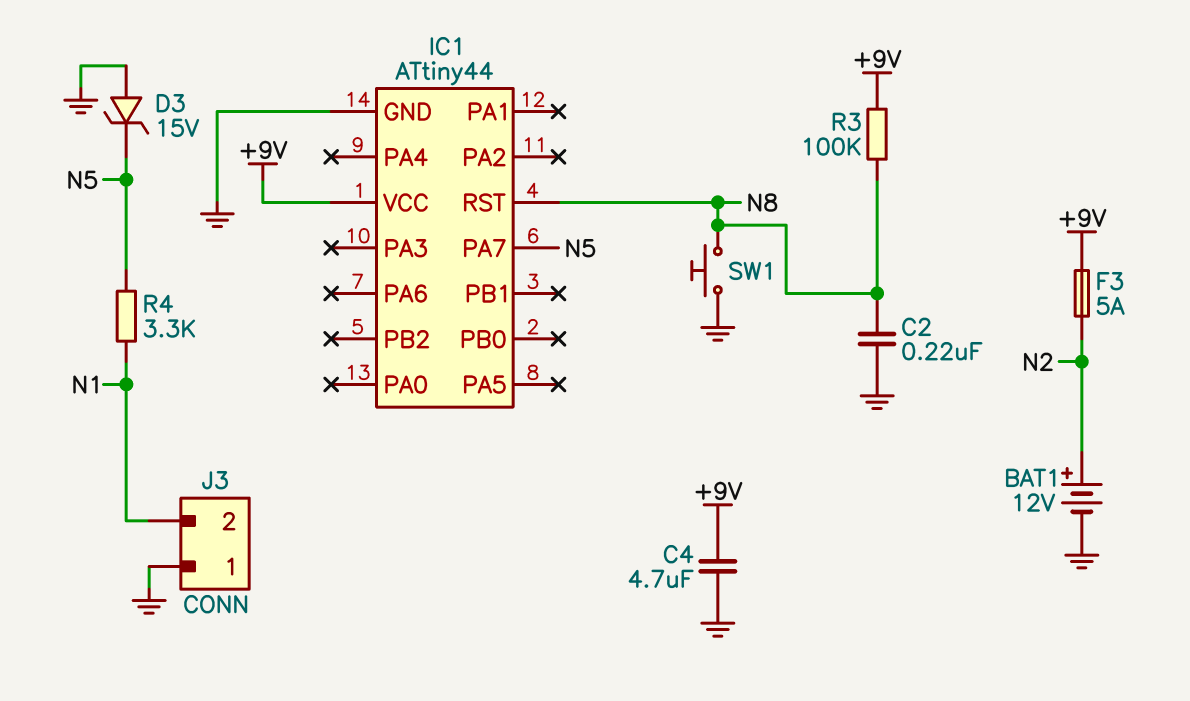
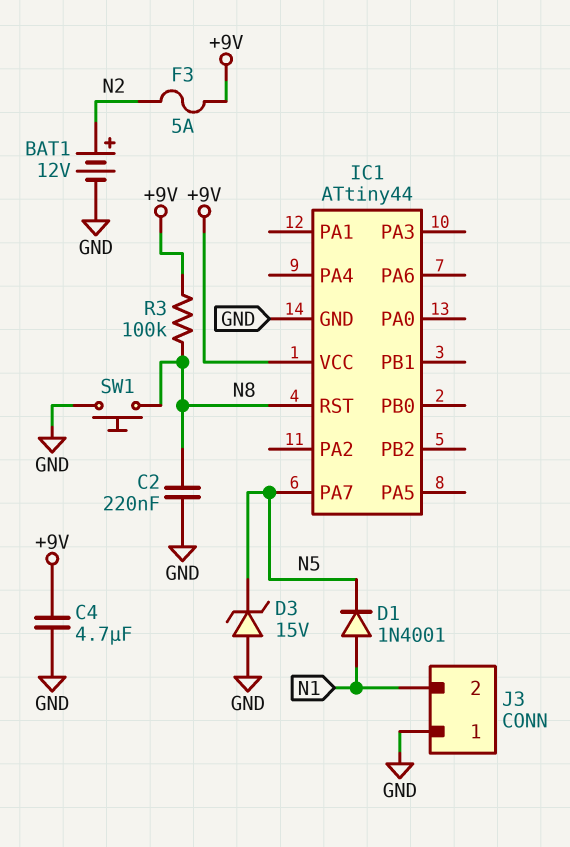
D1: none -> diode 1N4001 (A N1, K N5)
R4: 3.3k (N1, N5) -> none

